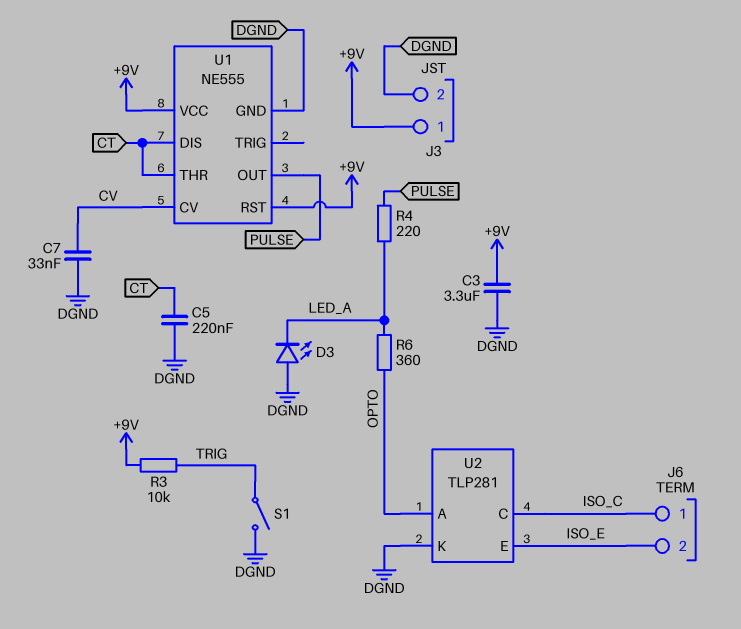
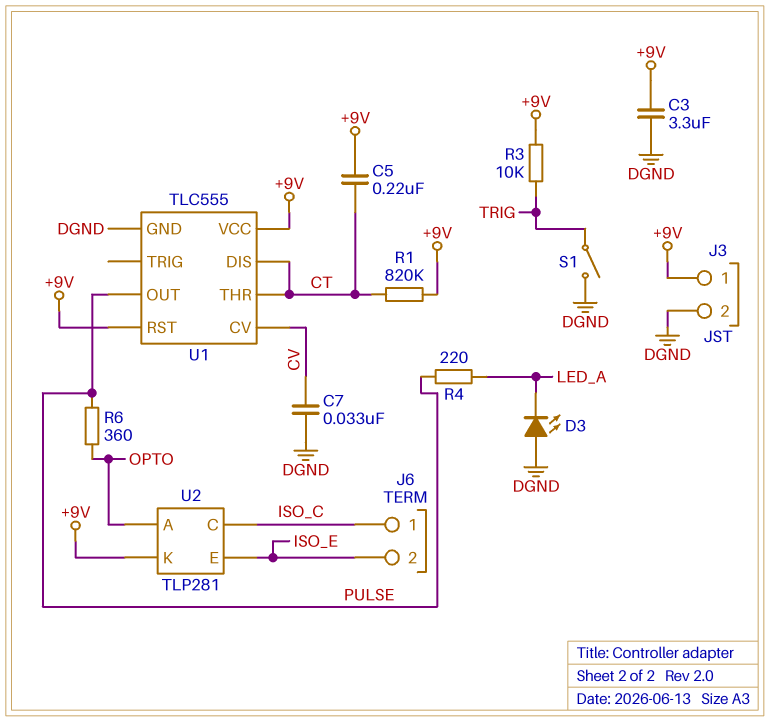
C5: 220nF (CT, DGND) -> 220nF (+9V, CT)
R1: none -> 820k (+9V, CT)
R6: 360 (LED_A, OPTO) -> 360 (OPTO, PULSE)
U1: NE555 -> TLC555
U2 pin K: DGND -> +9V

